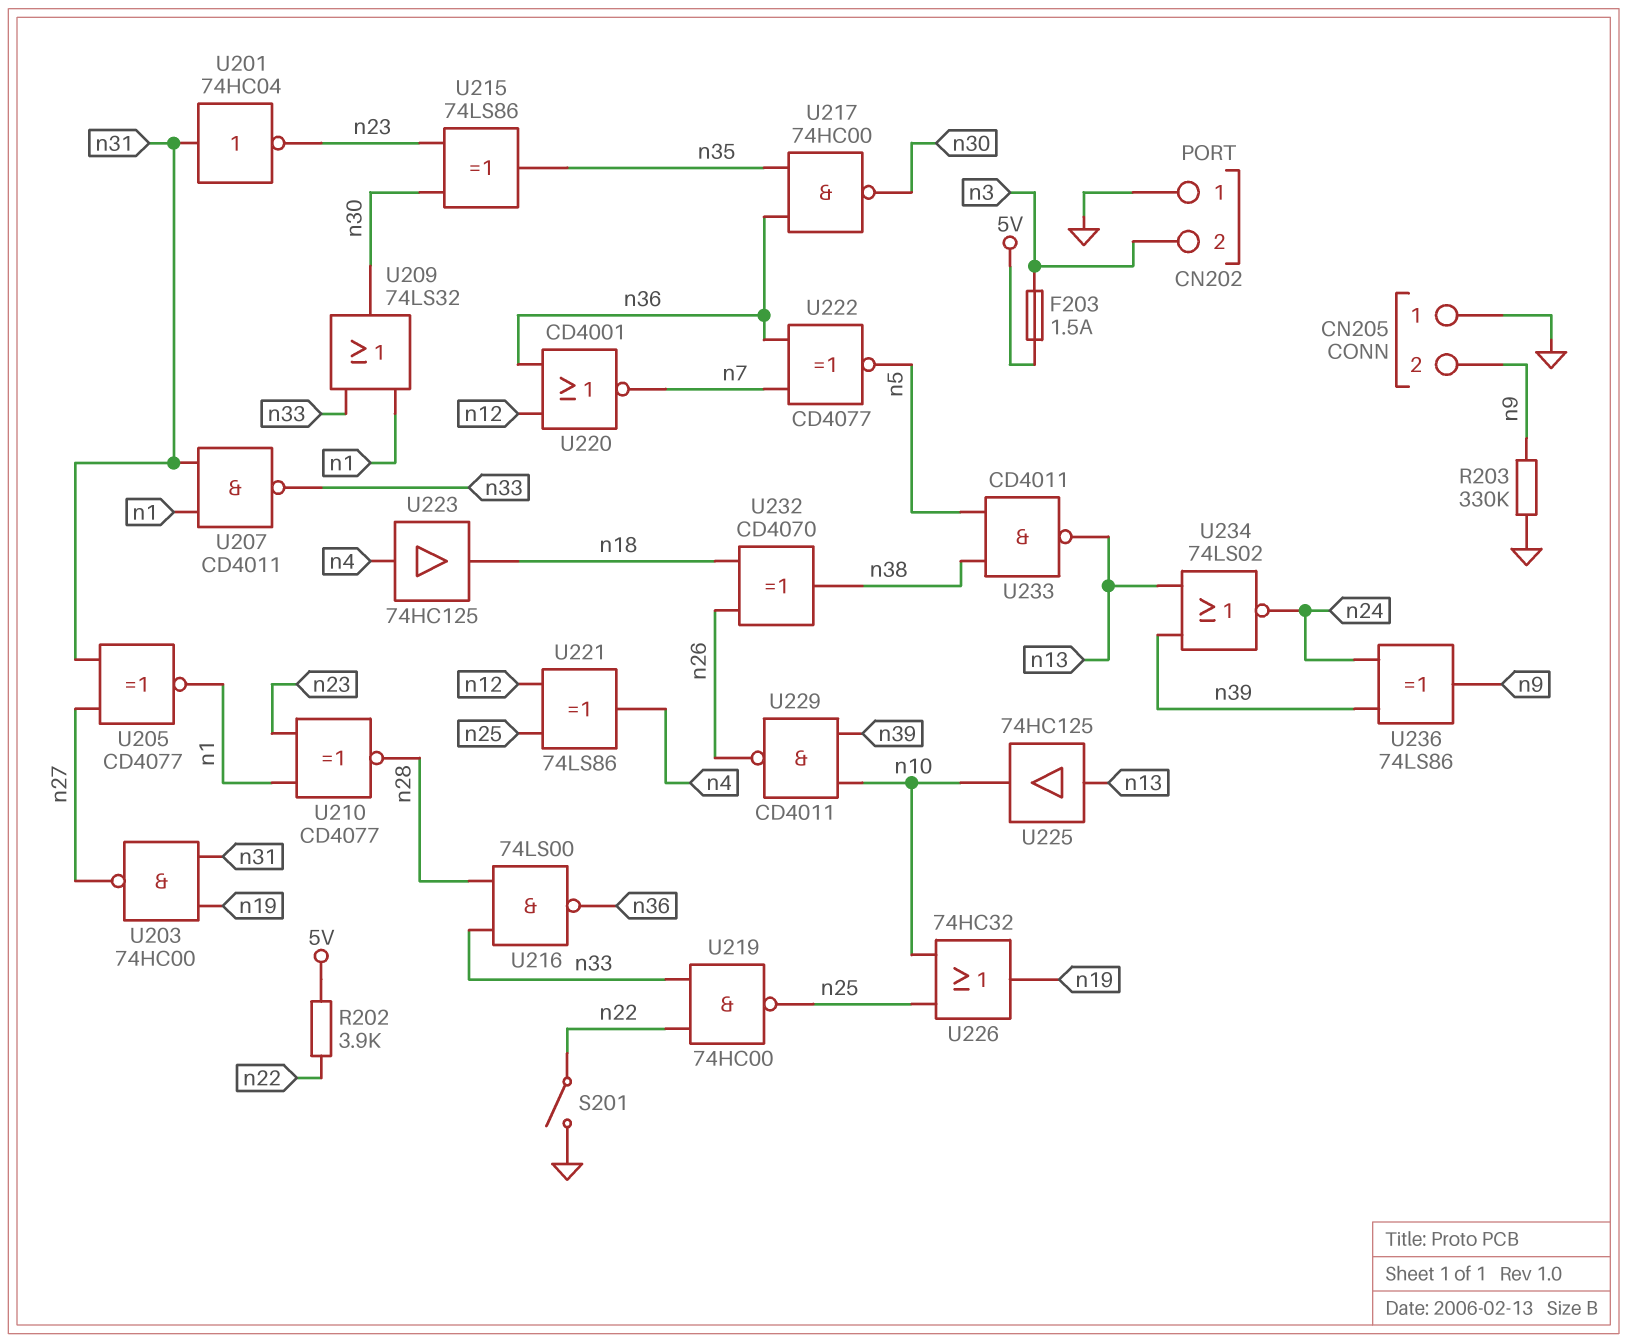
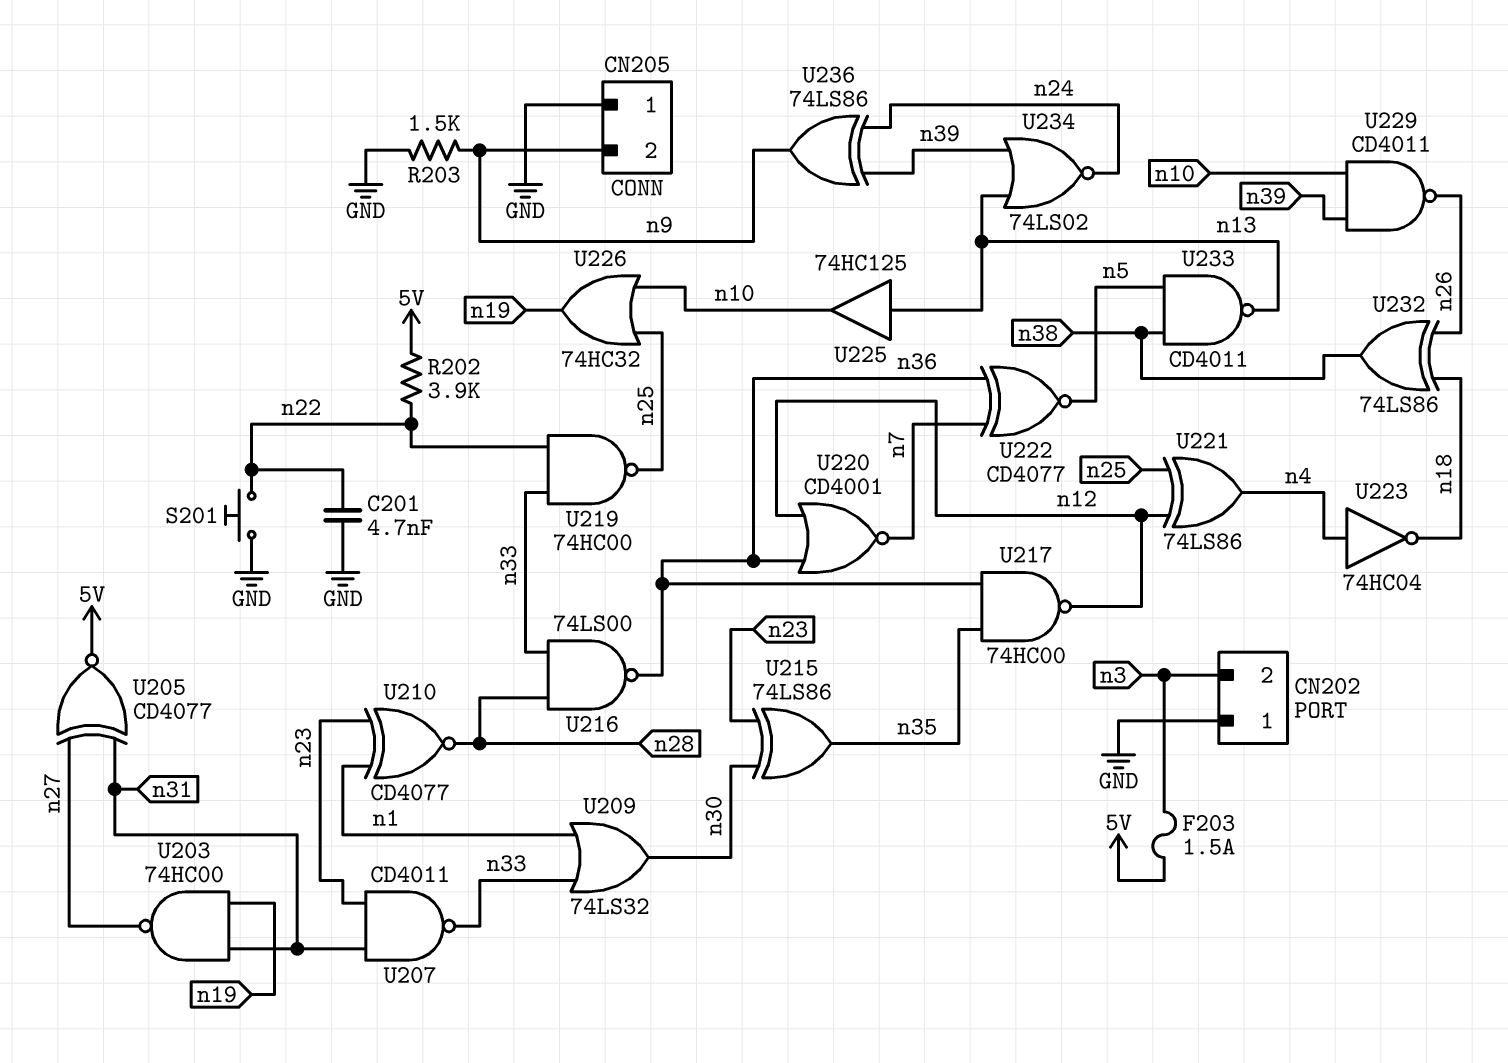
C201: none -> 4.7nF (GND, n22)
R203: 330k (GND, n9) -> 1.5k (GND, n9)
S201: switch (GND, n22) -> button (GND, n22)
U201: NOT 74HC04 (in n31, out n23) -> none
U205: XNOR CD4077 (in n27, in n31, out n1) -> XNOR CD4077 (in n27, in n31, out 5V)
U207: NAND CD4011 (in n1, in n31, out n33) -> NAND CD4011 (in n23, in n31, out n33)
U217: NAND 74HC00 (in n35, in n36, out n30) -> NAND 74HC00 (in n35, in n36, out n12)
U223: buffer 74HC125 (in n4, out n18) -> NOT 74HC04 (in n4, out n18)
U232: XOR CD4070 (in n18, in n26, out n38) -> XOR 74LS86 (in n18, in n26, out n38)

